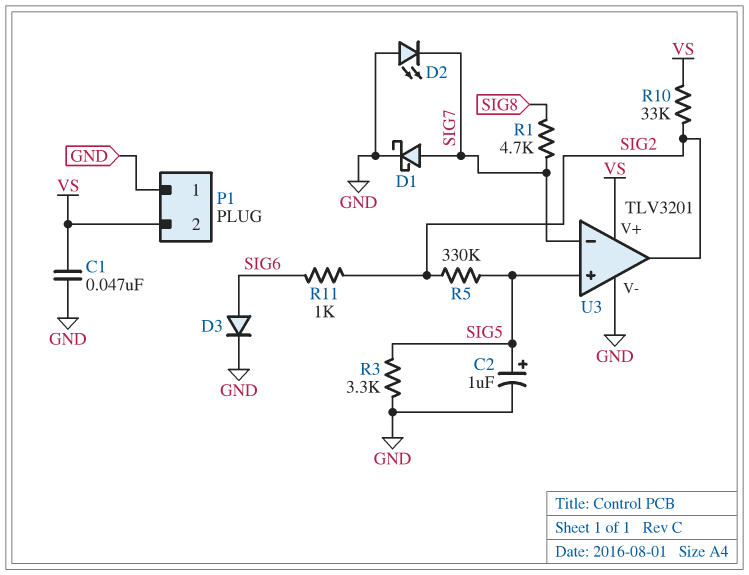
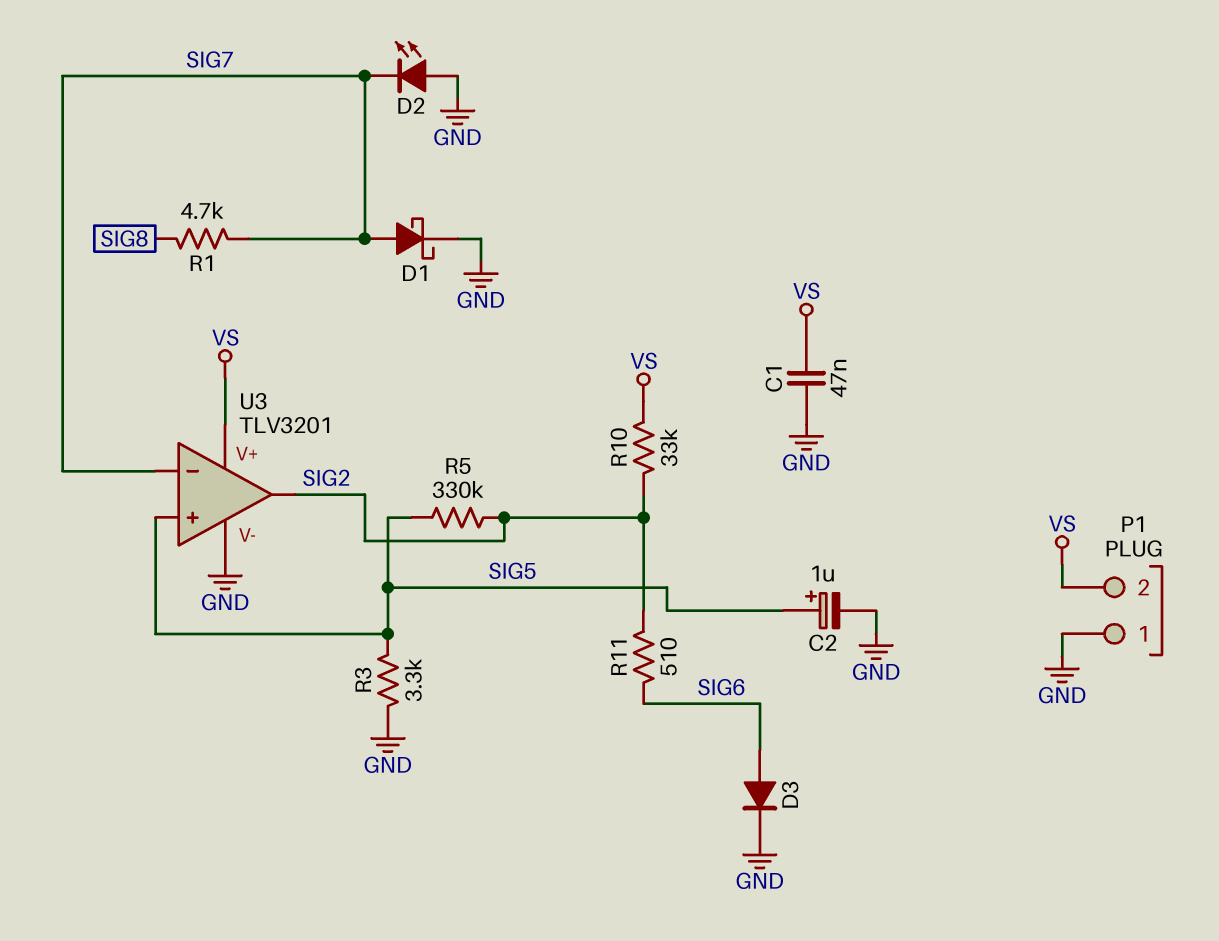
R11: 1k (SIG2, SIG6) -> 510 (SIG2, SIG6)

